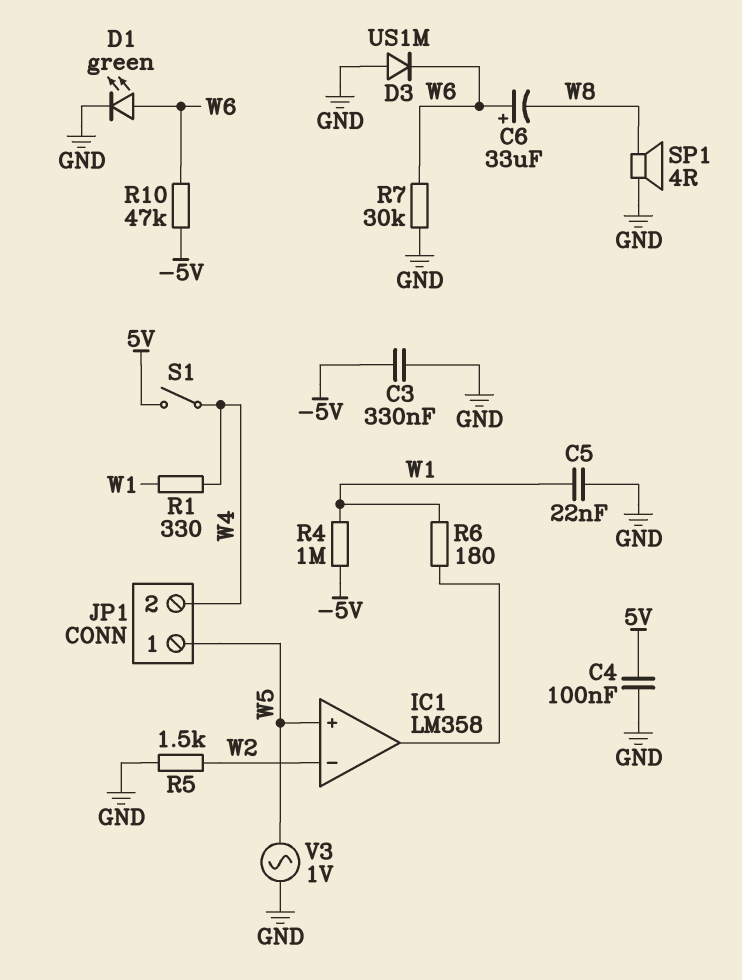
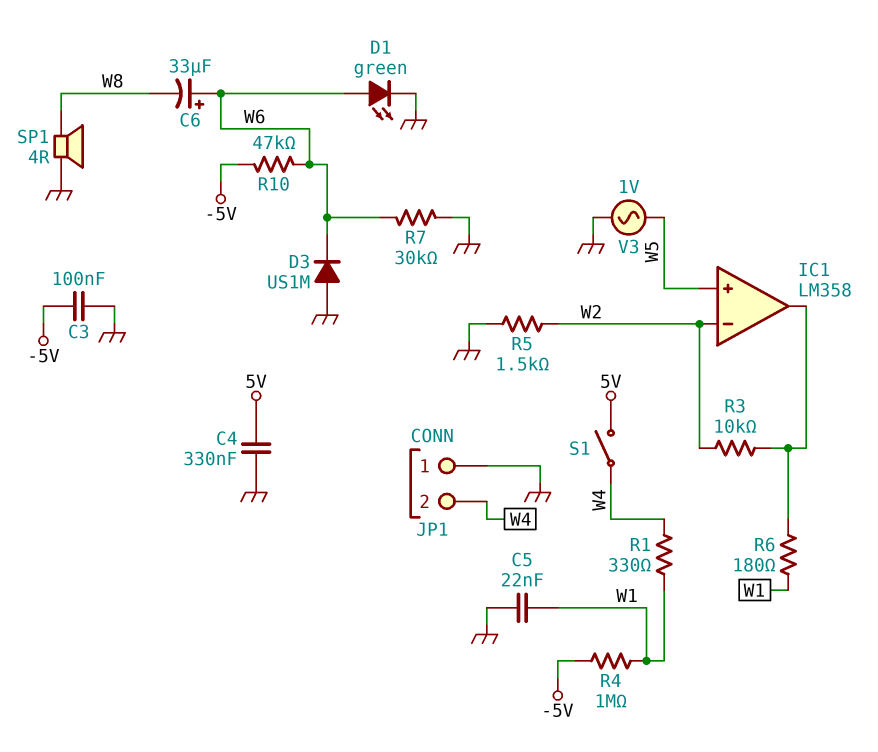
C3: 330nF (-5V, GND) -> 100nF (-5V, GND)
C4: 100nF (5V, GND) -> 330nF (5V, GND)
JP1 pin 1: W5 -> GND
R3: none -> 10k (IC1/out, W2)

